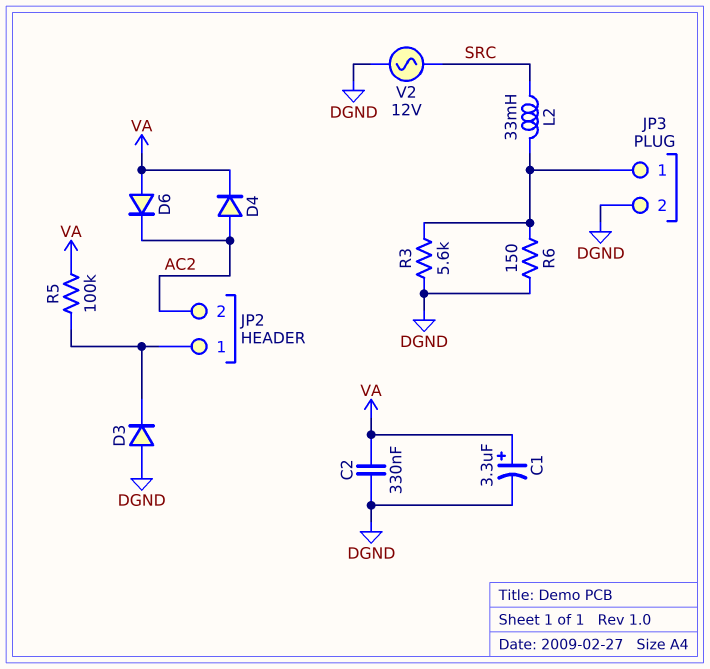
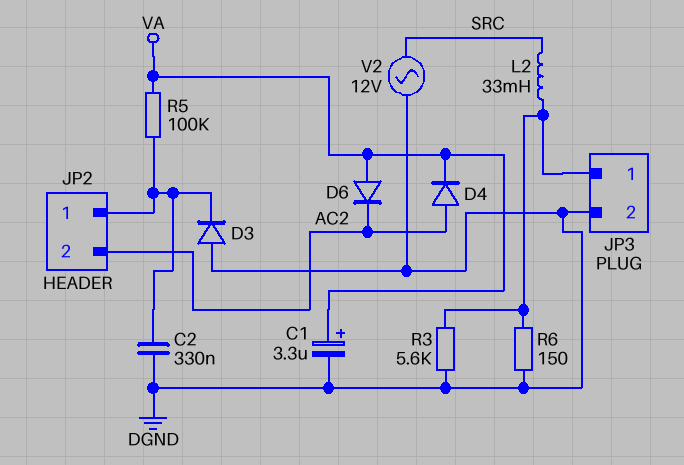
C2: 330nF (DGND, VA) -> 330nF (DGND, JP2/1)

